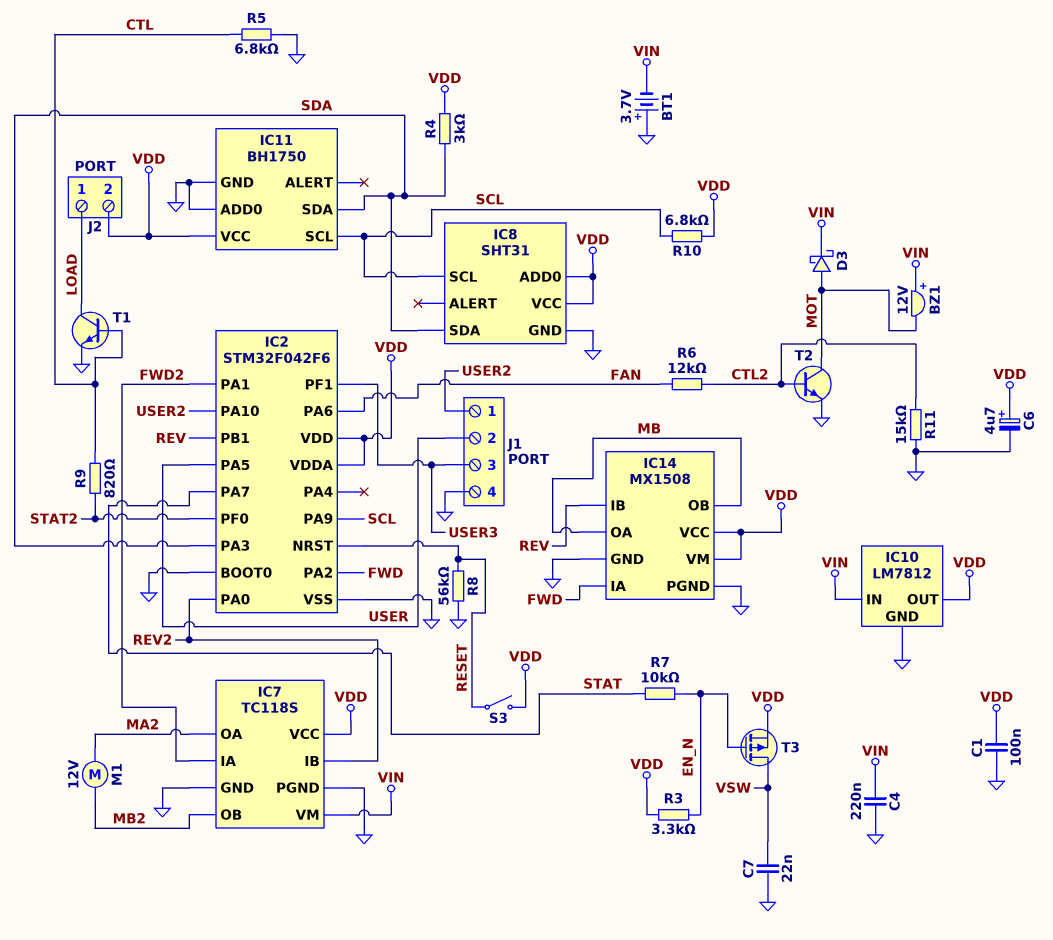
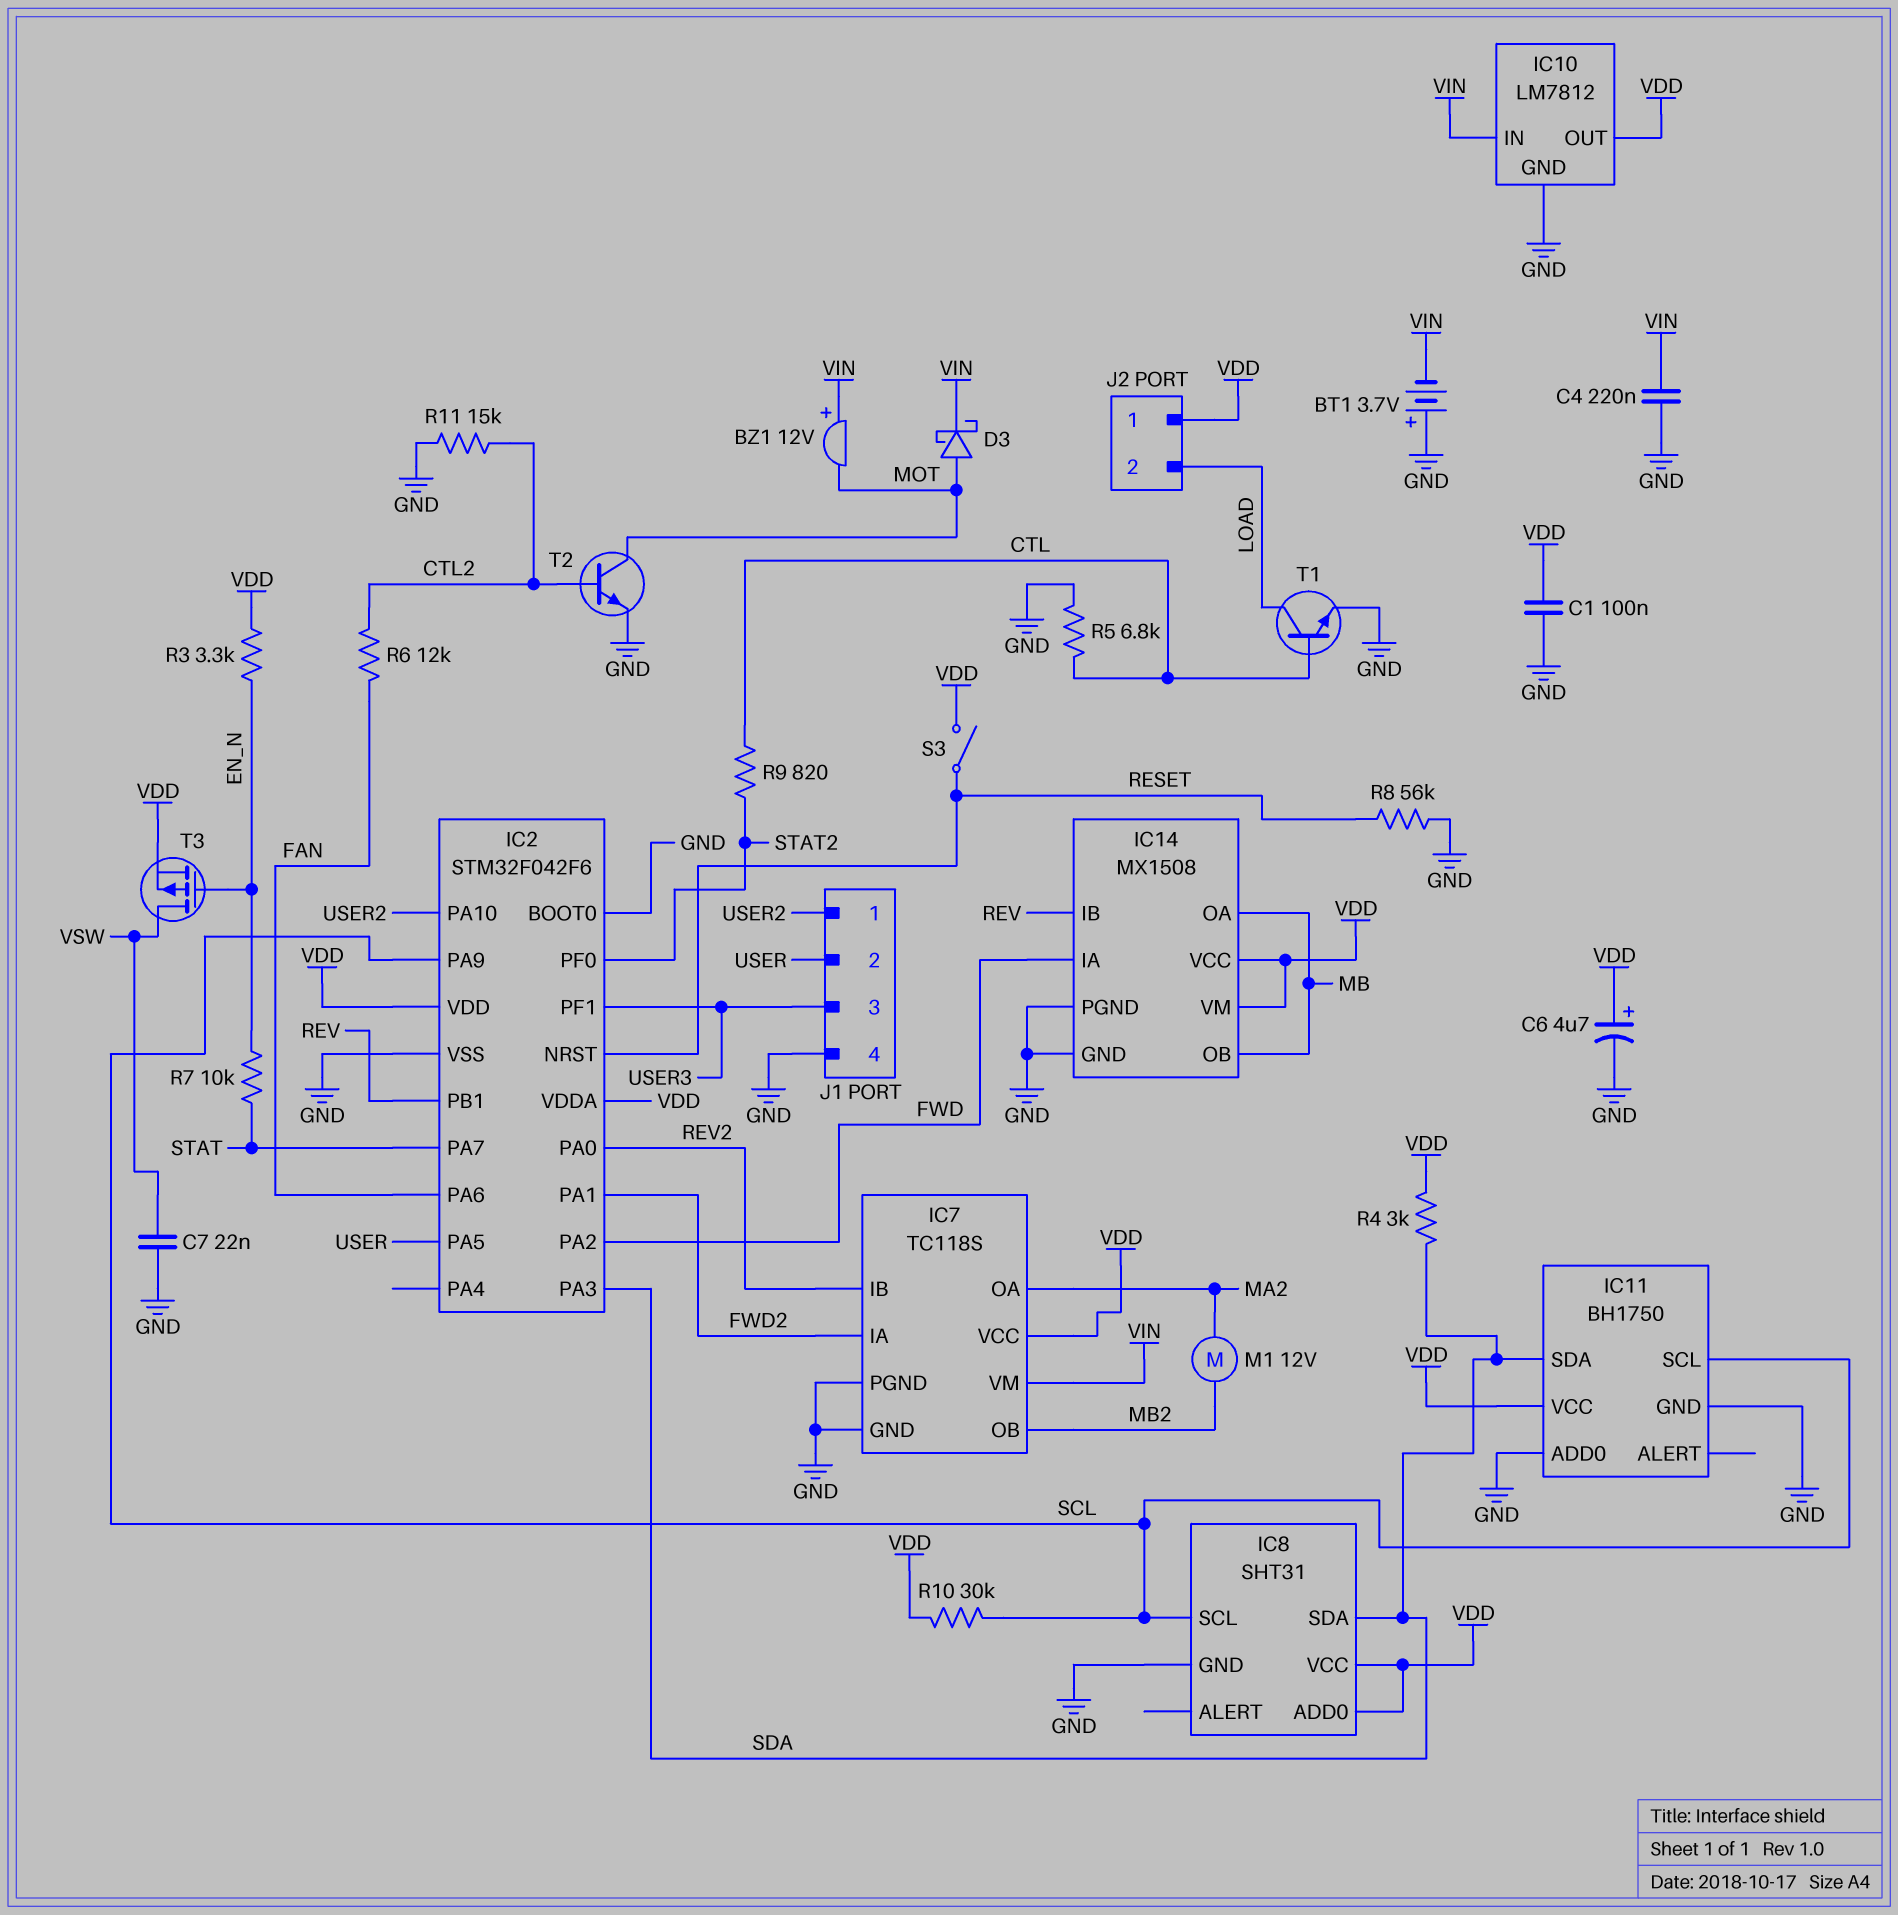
J2 pin 1: LOAD -> VDD
J2 pin 2: VDD -> LOAD
R10: 6.8k (SCL, VDD) -> 30k (SCL, VDD)

